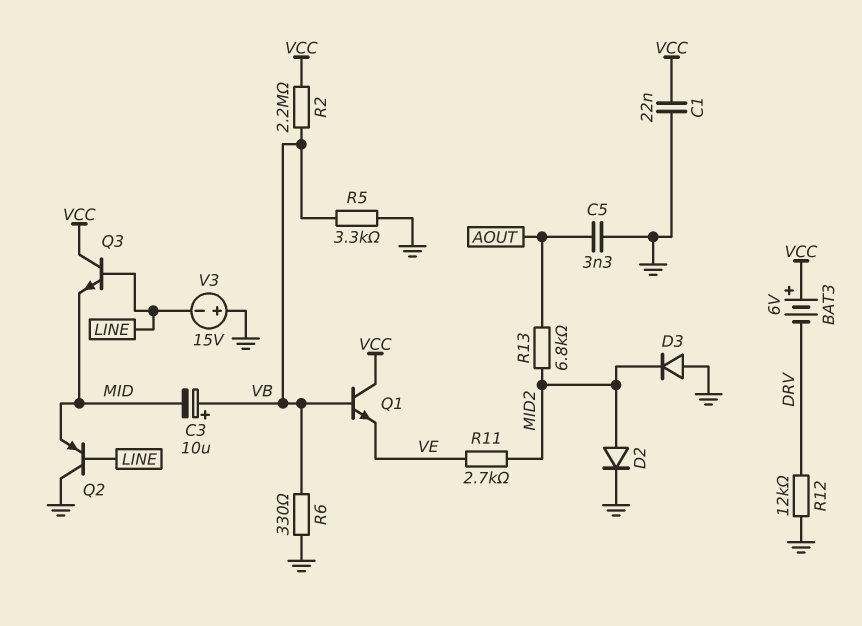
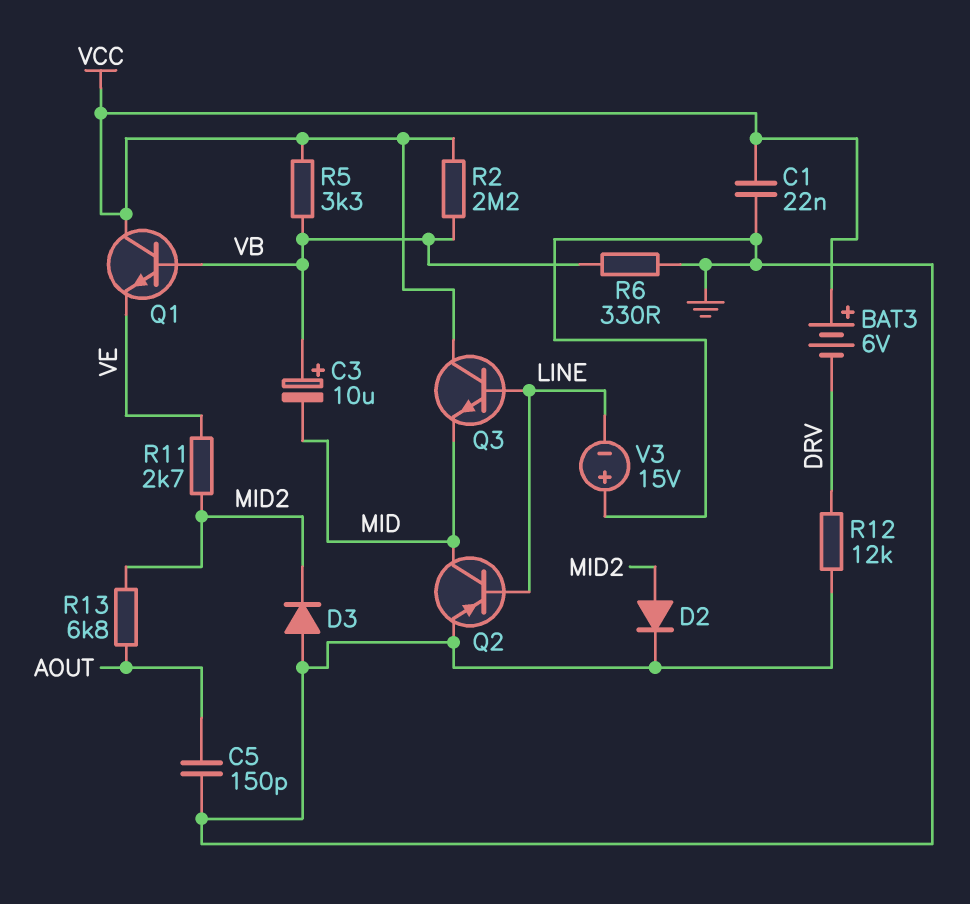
C5: 3.3nF (AOUT, GND) -> 150pF (AOUT, GND)
Q2: PNP (B LINE, C GND, E MID) -> PNP (B LINE, C MID, E GND)
R5: 3.3k (GND, VB) -> 3.3k (VB, VCC)

